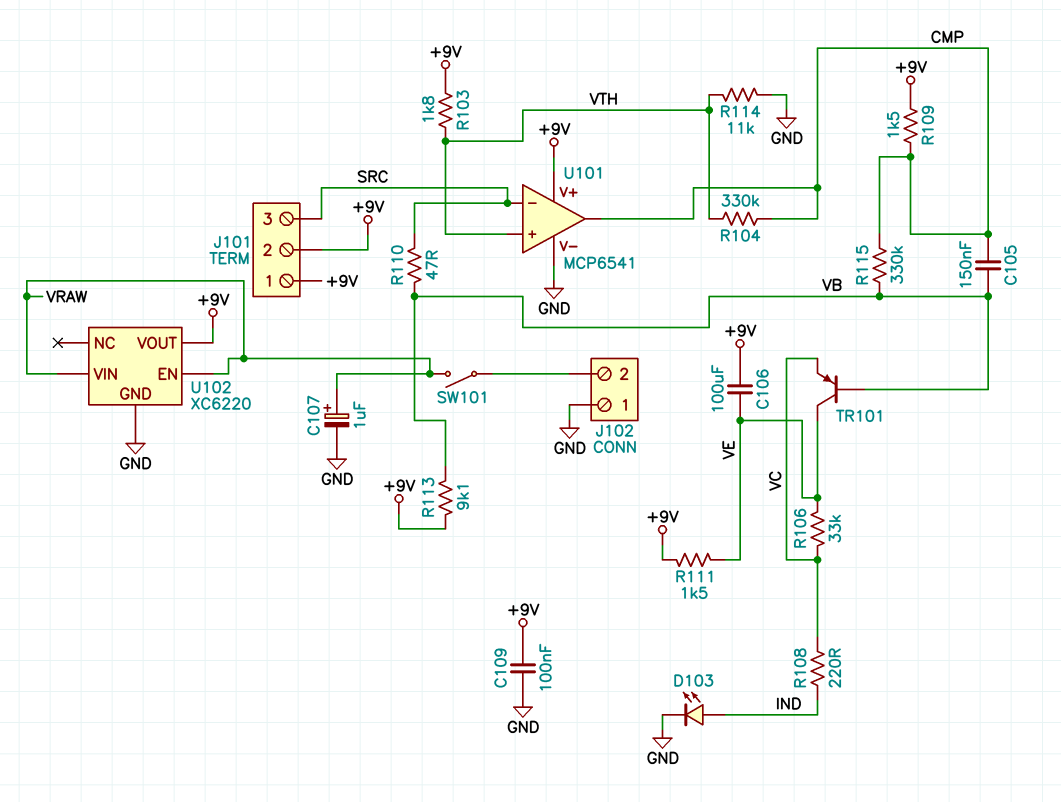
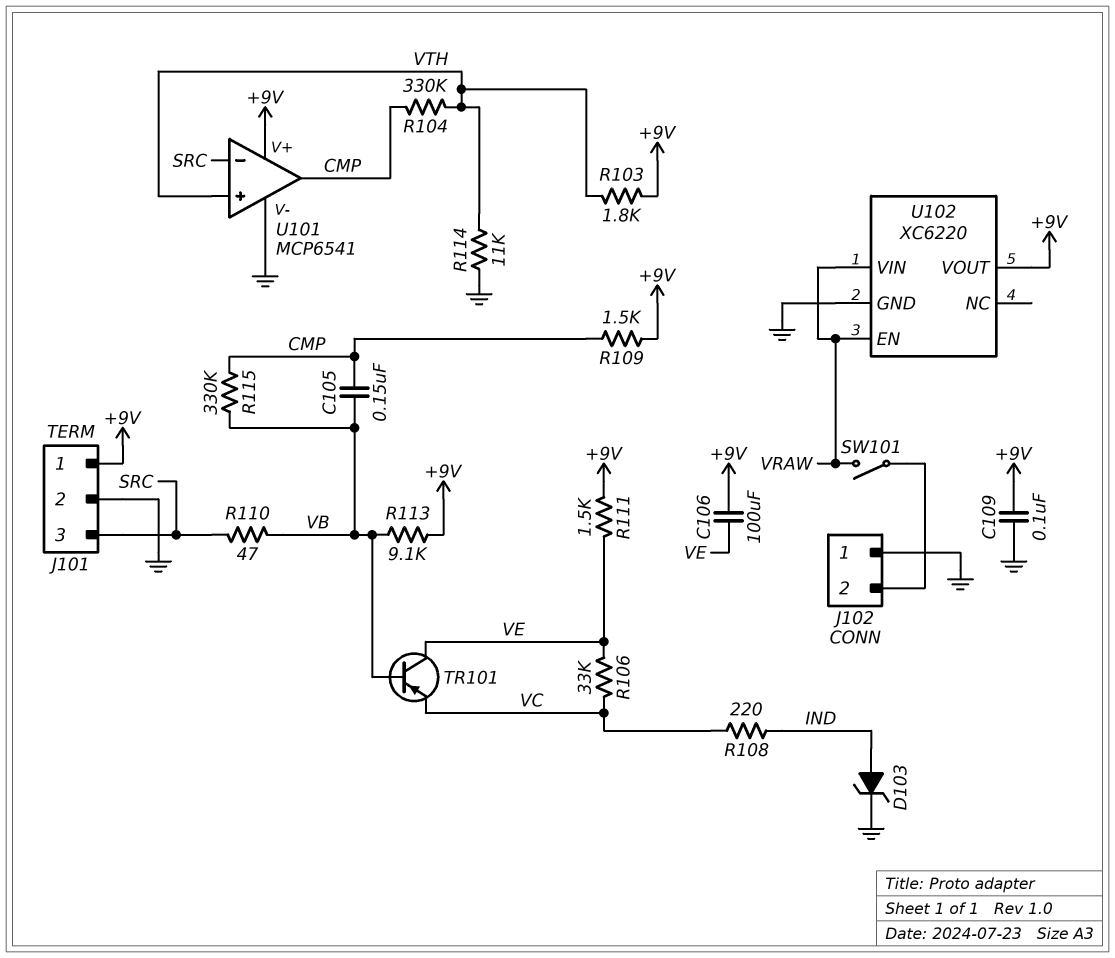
C107: 1uF (plus VRAW, minus GND) -> none
D103: LED (A IND, K GND) -> zener (A IND, K GND)
J101 pin 2: +9V -> GND

